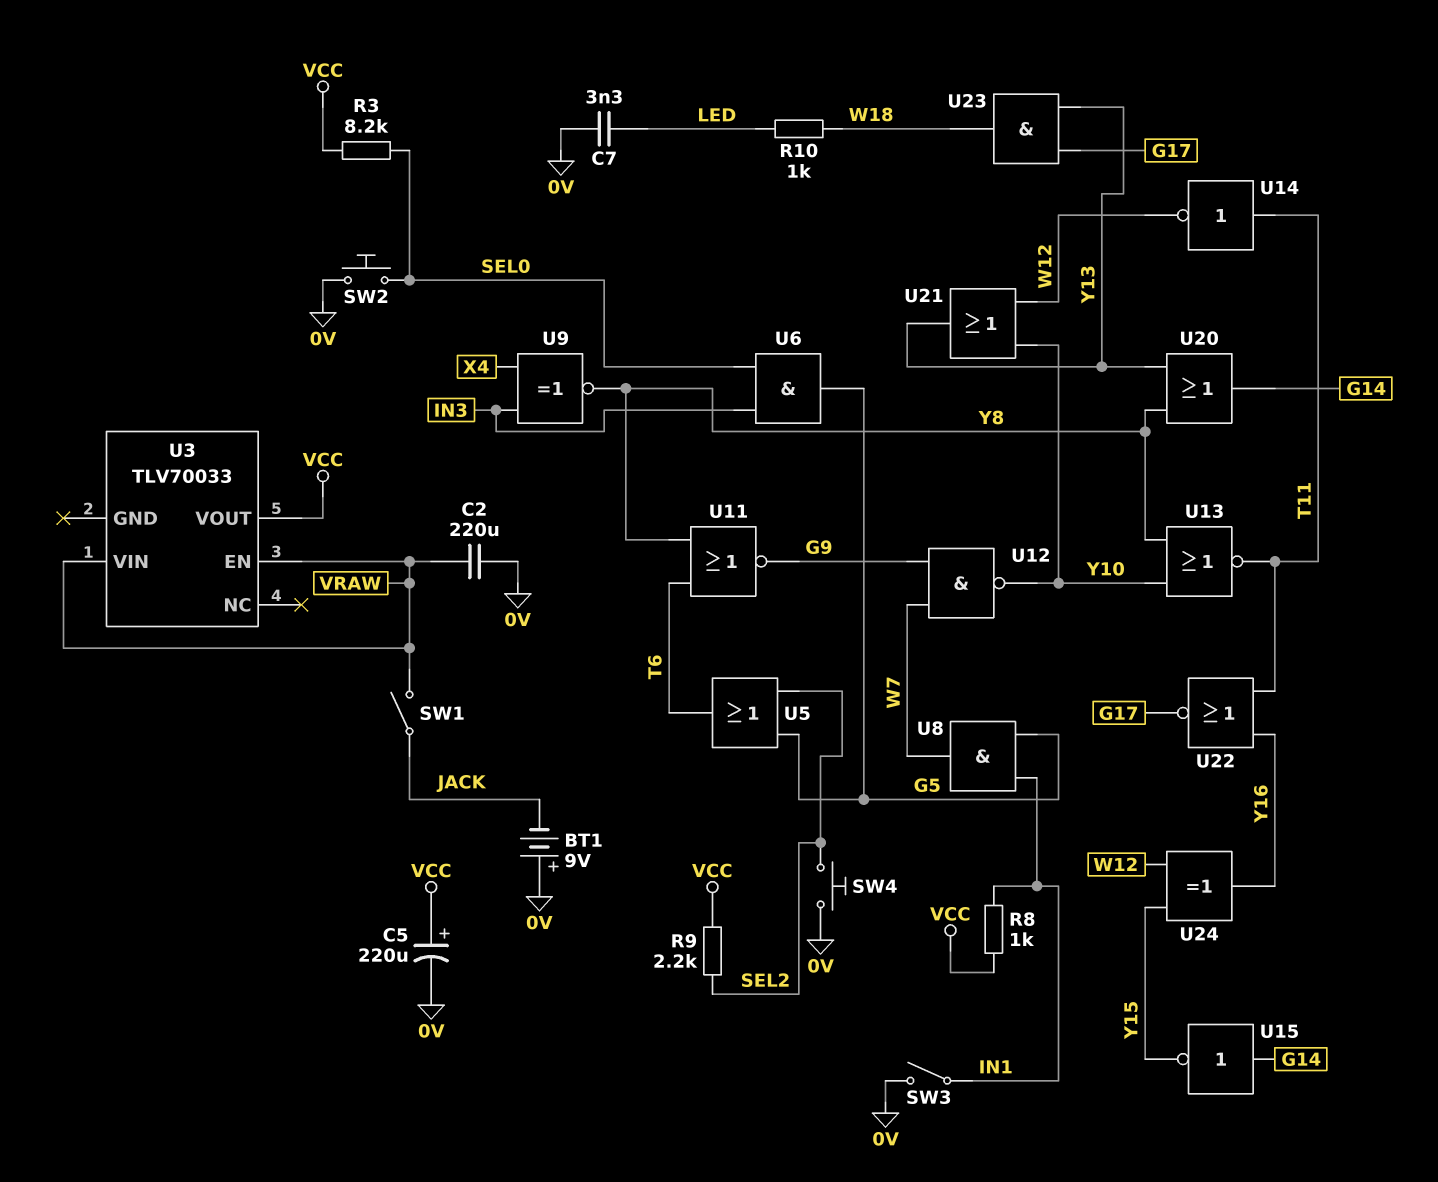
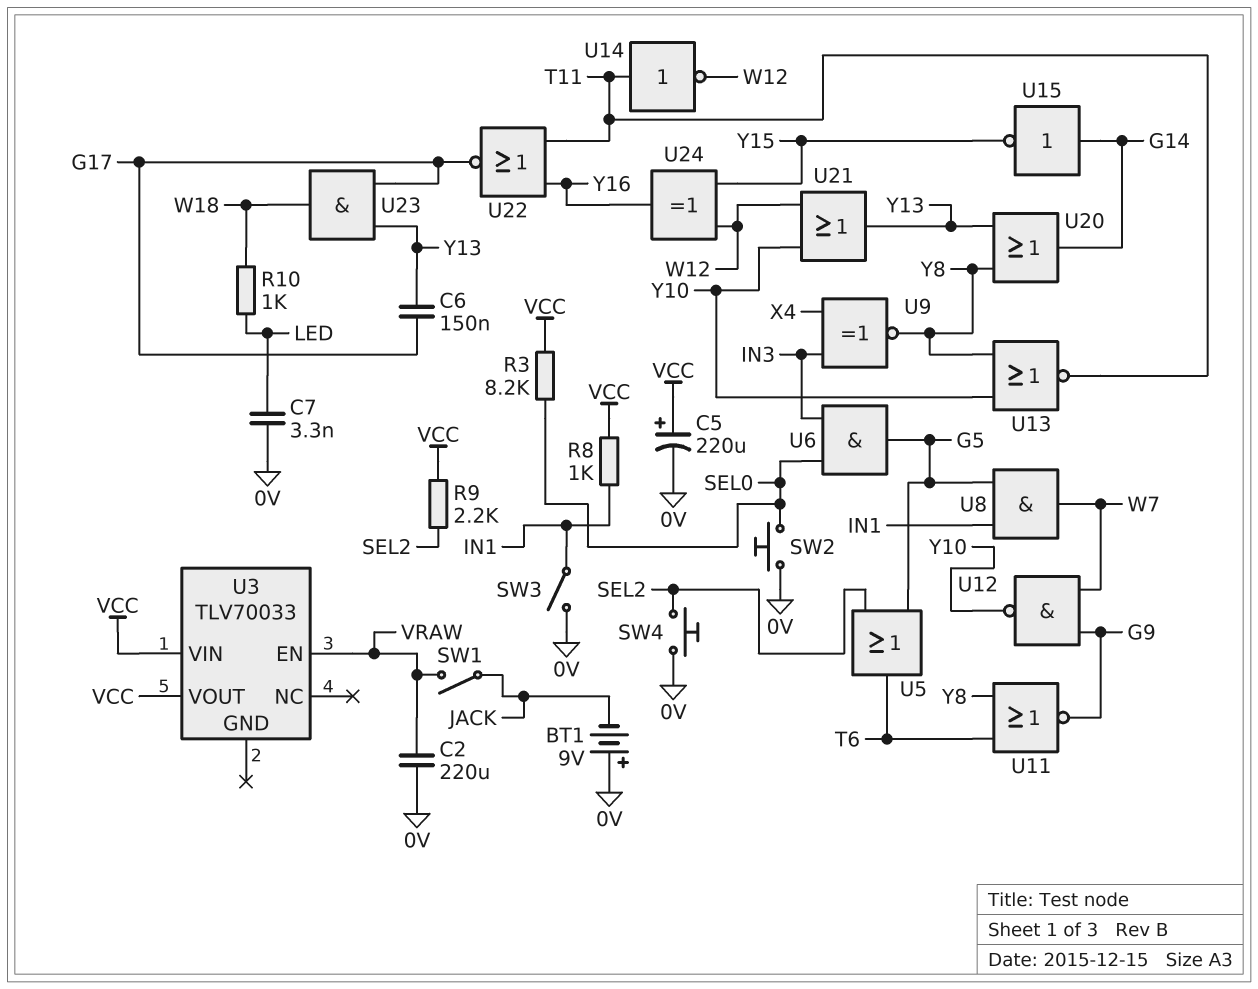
C6: none -> 150nF (G17, Y13)
U3 pin VIN: VRAW -> VCC

